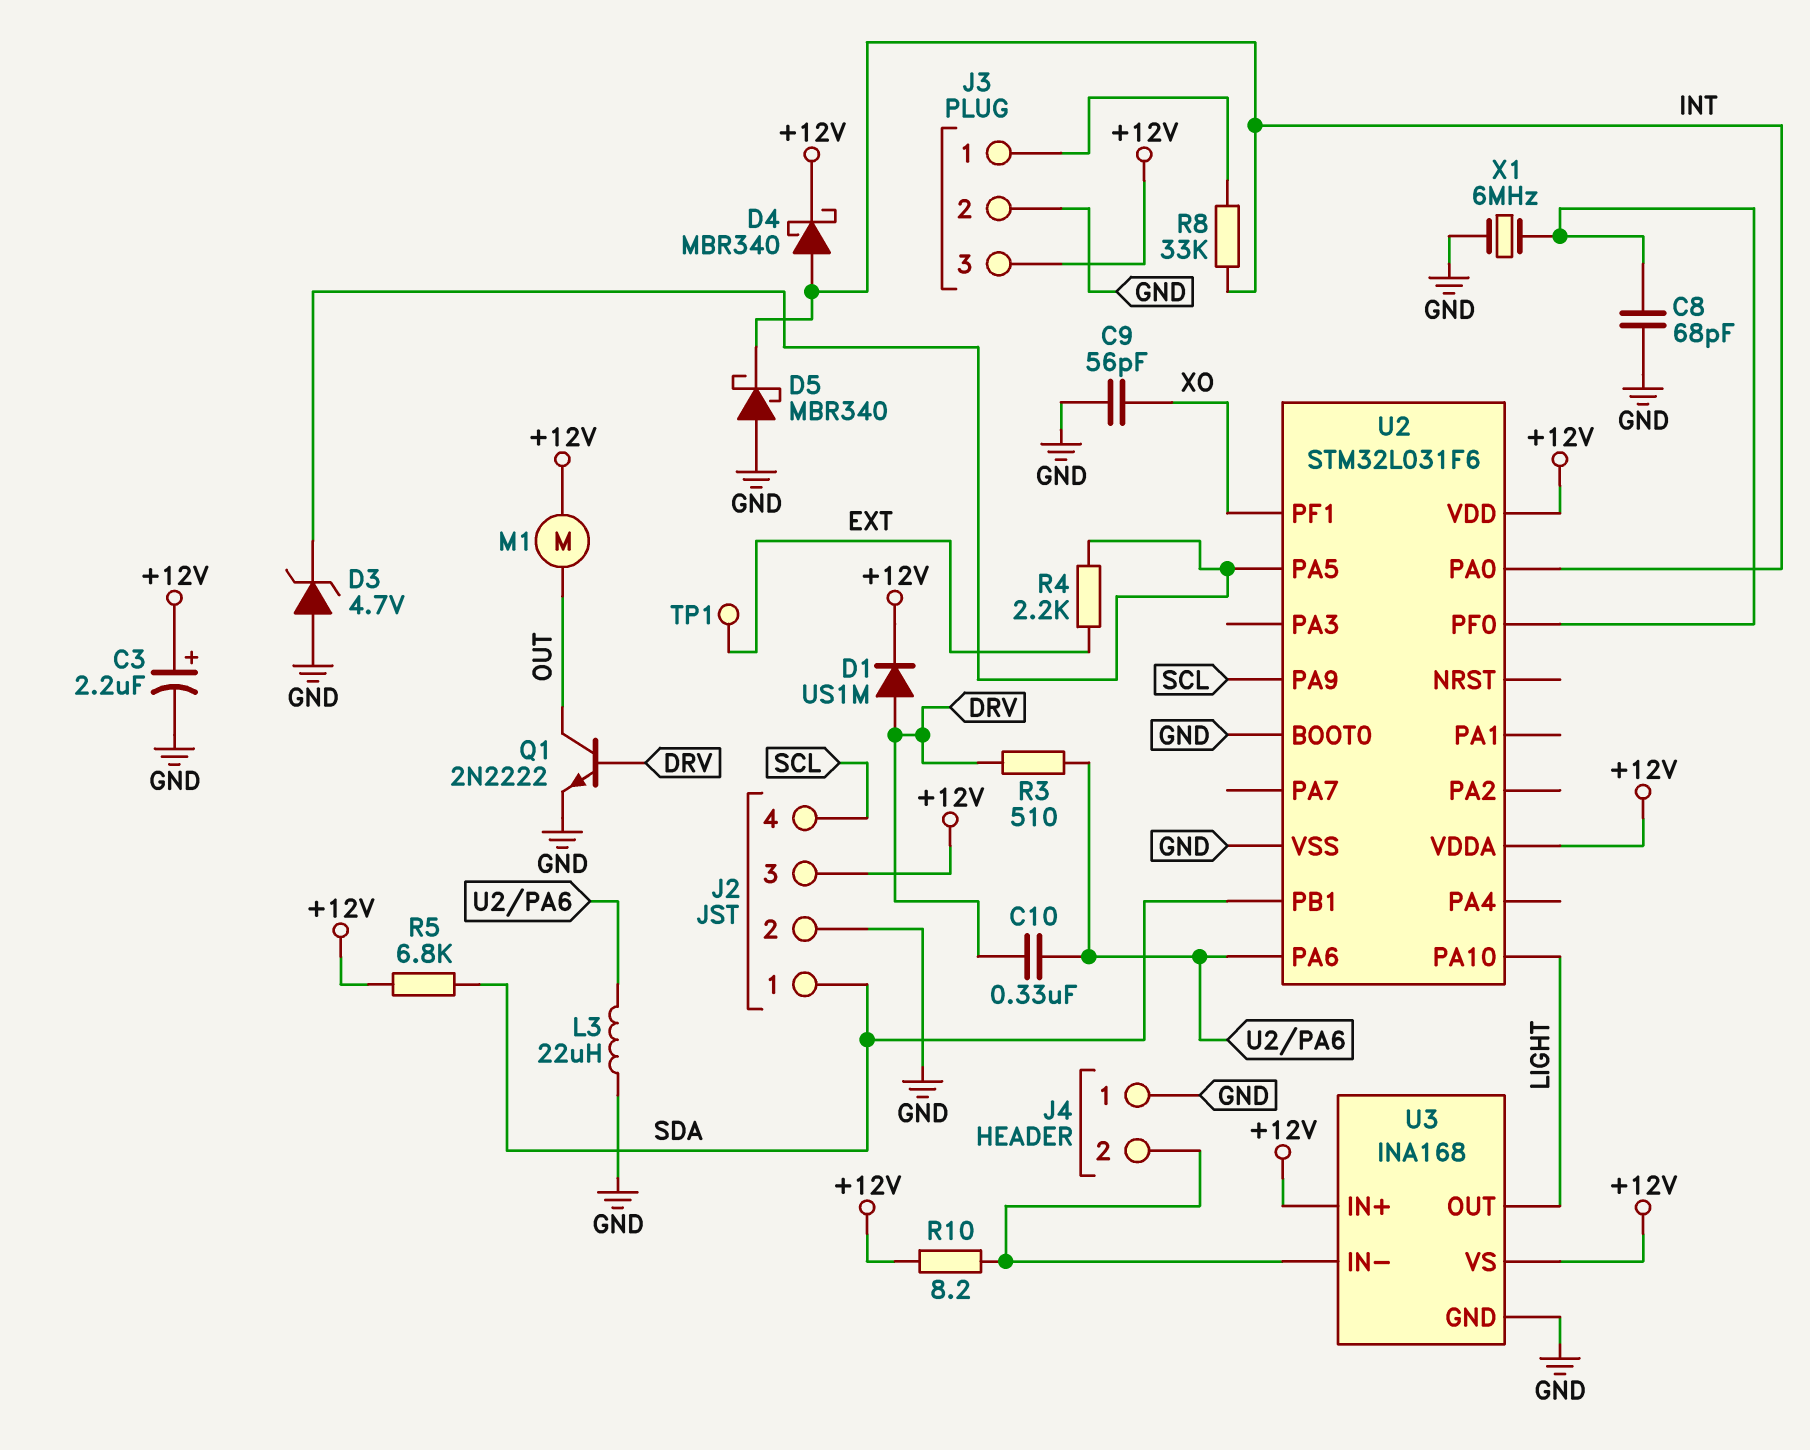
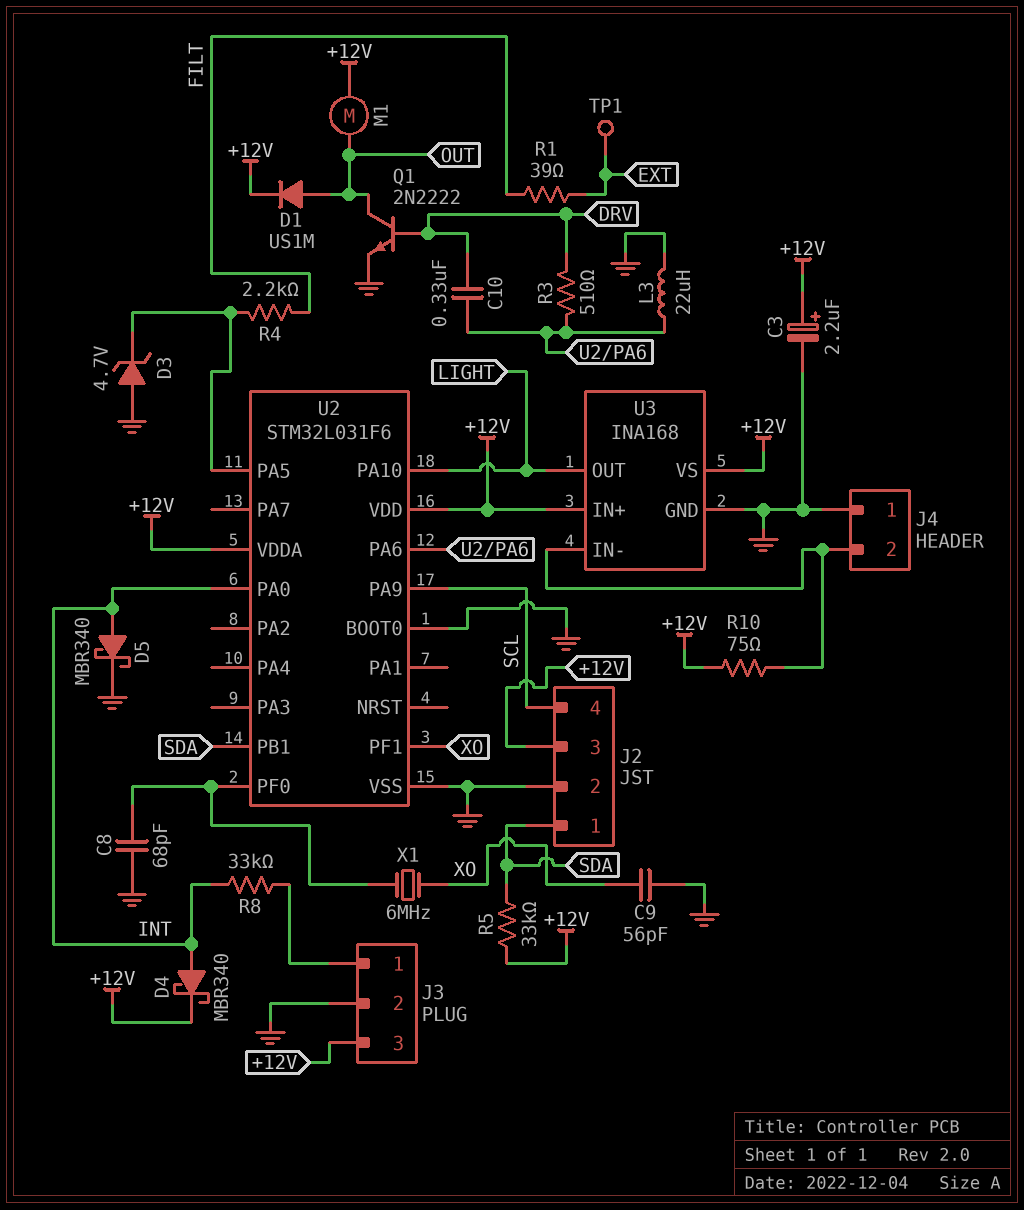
D1: diode US1M (A DRV, K +12V) -> diode US1M (A OUT, K +12V)
D5: schottky MBR340 (A GND, K INT) -> schottky MBR340 (A INT, K GND)
R1: none -> 39 (EXT, FILT)
R4: 2.2k (EXT, U2/PA5) -> 2.2k (FILT, U2/PA5)
R5: 6.8k (+12V, SDA) -> 33k (+12V, SDA)
R10: 8.2 (+12V, J4/2) -> 75 (+12V, J4/2)
X1: 6MHz (GND, U2/PF0) -> 6MHz (U2/PF0, XO)

